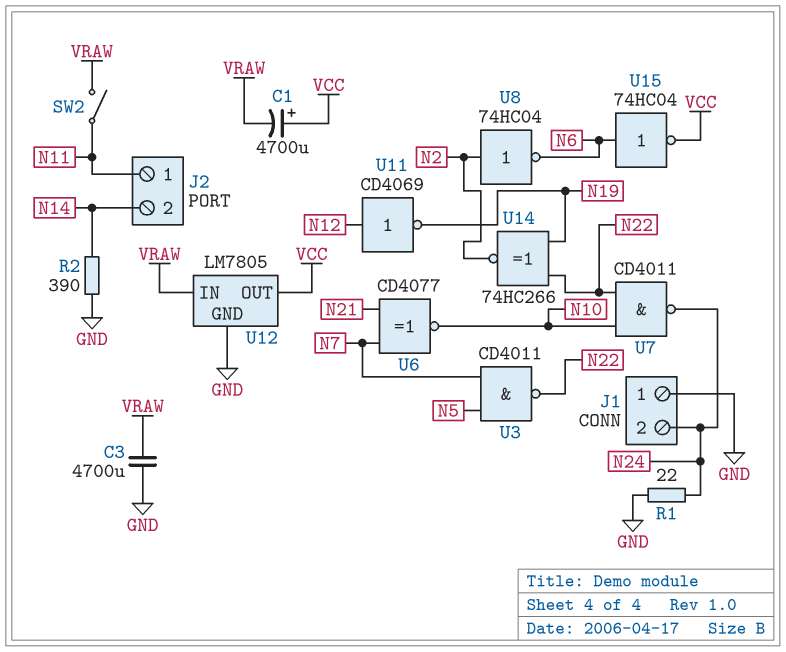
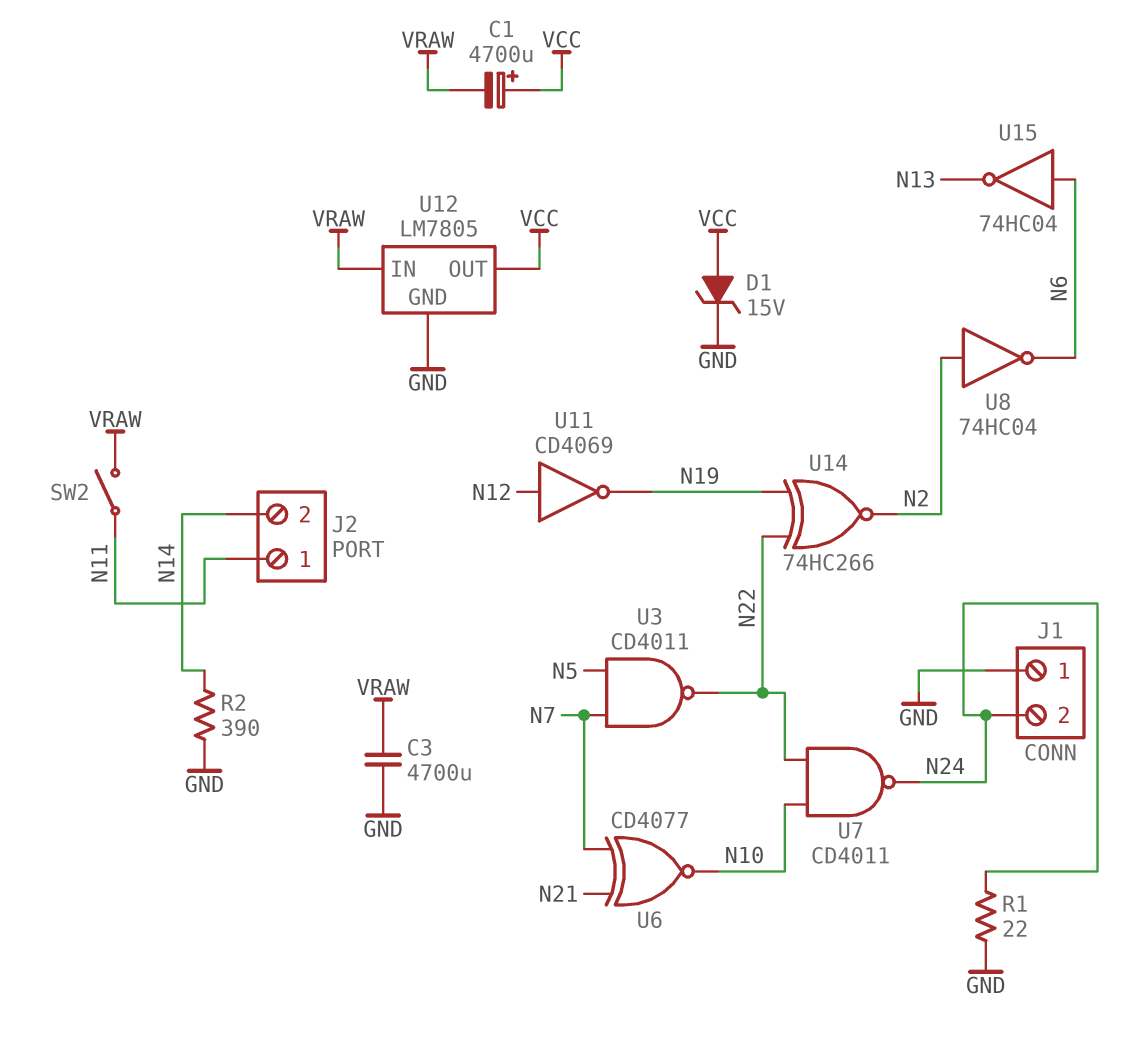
D1: none -> zener 15V (A VCC, K GND)
U15: NOT 74HC04 (in N6, out VCC) -> NOT 74HC04 (in N6, out N13)

